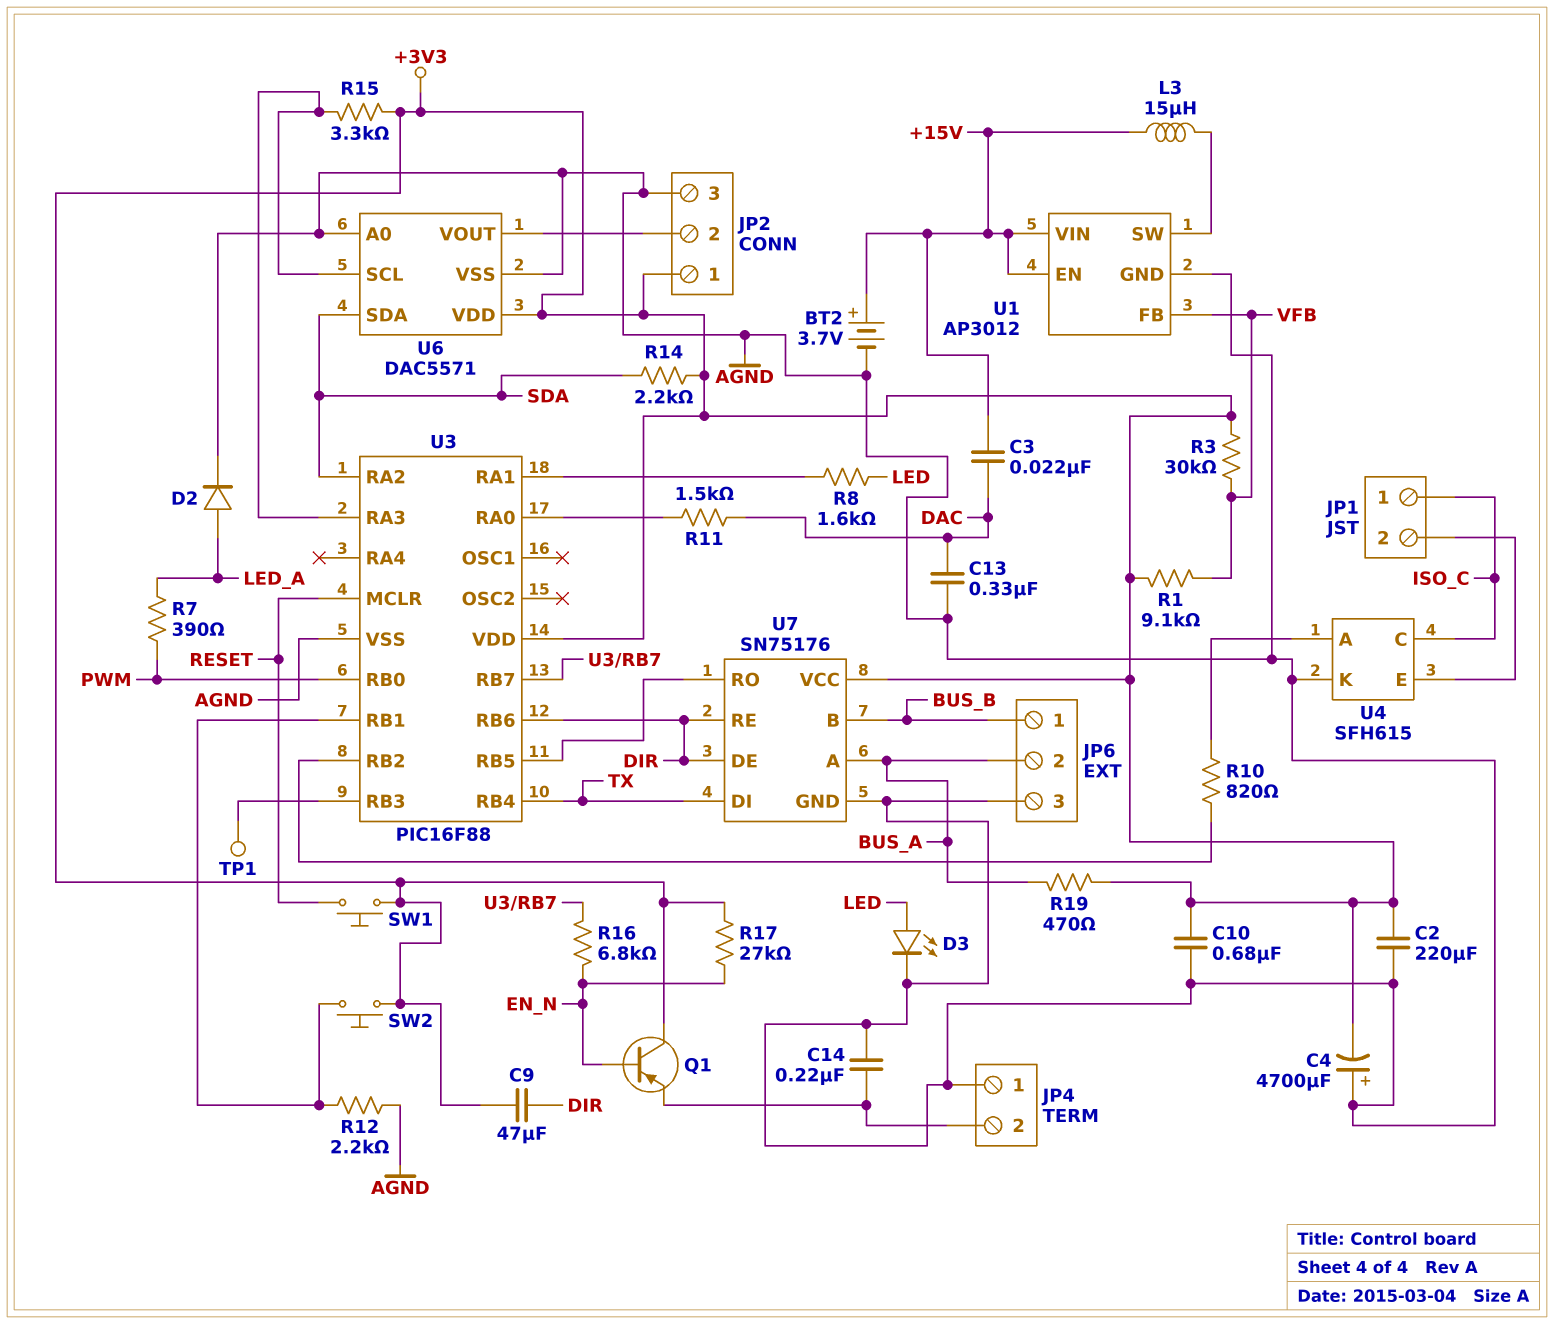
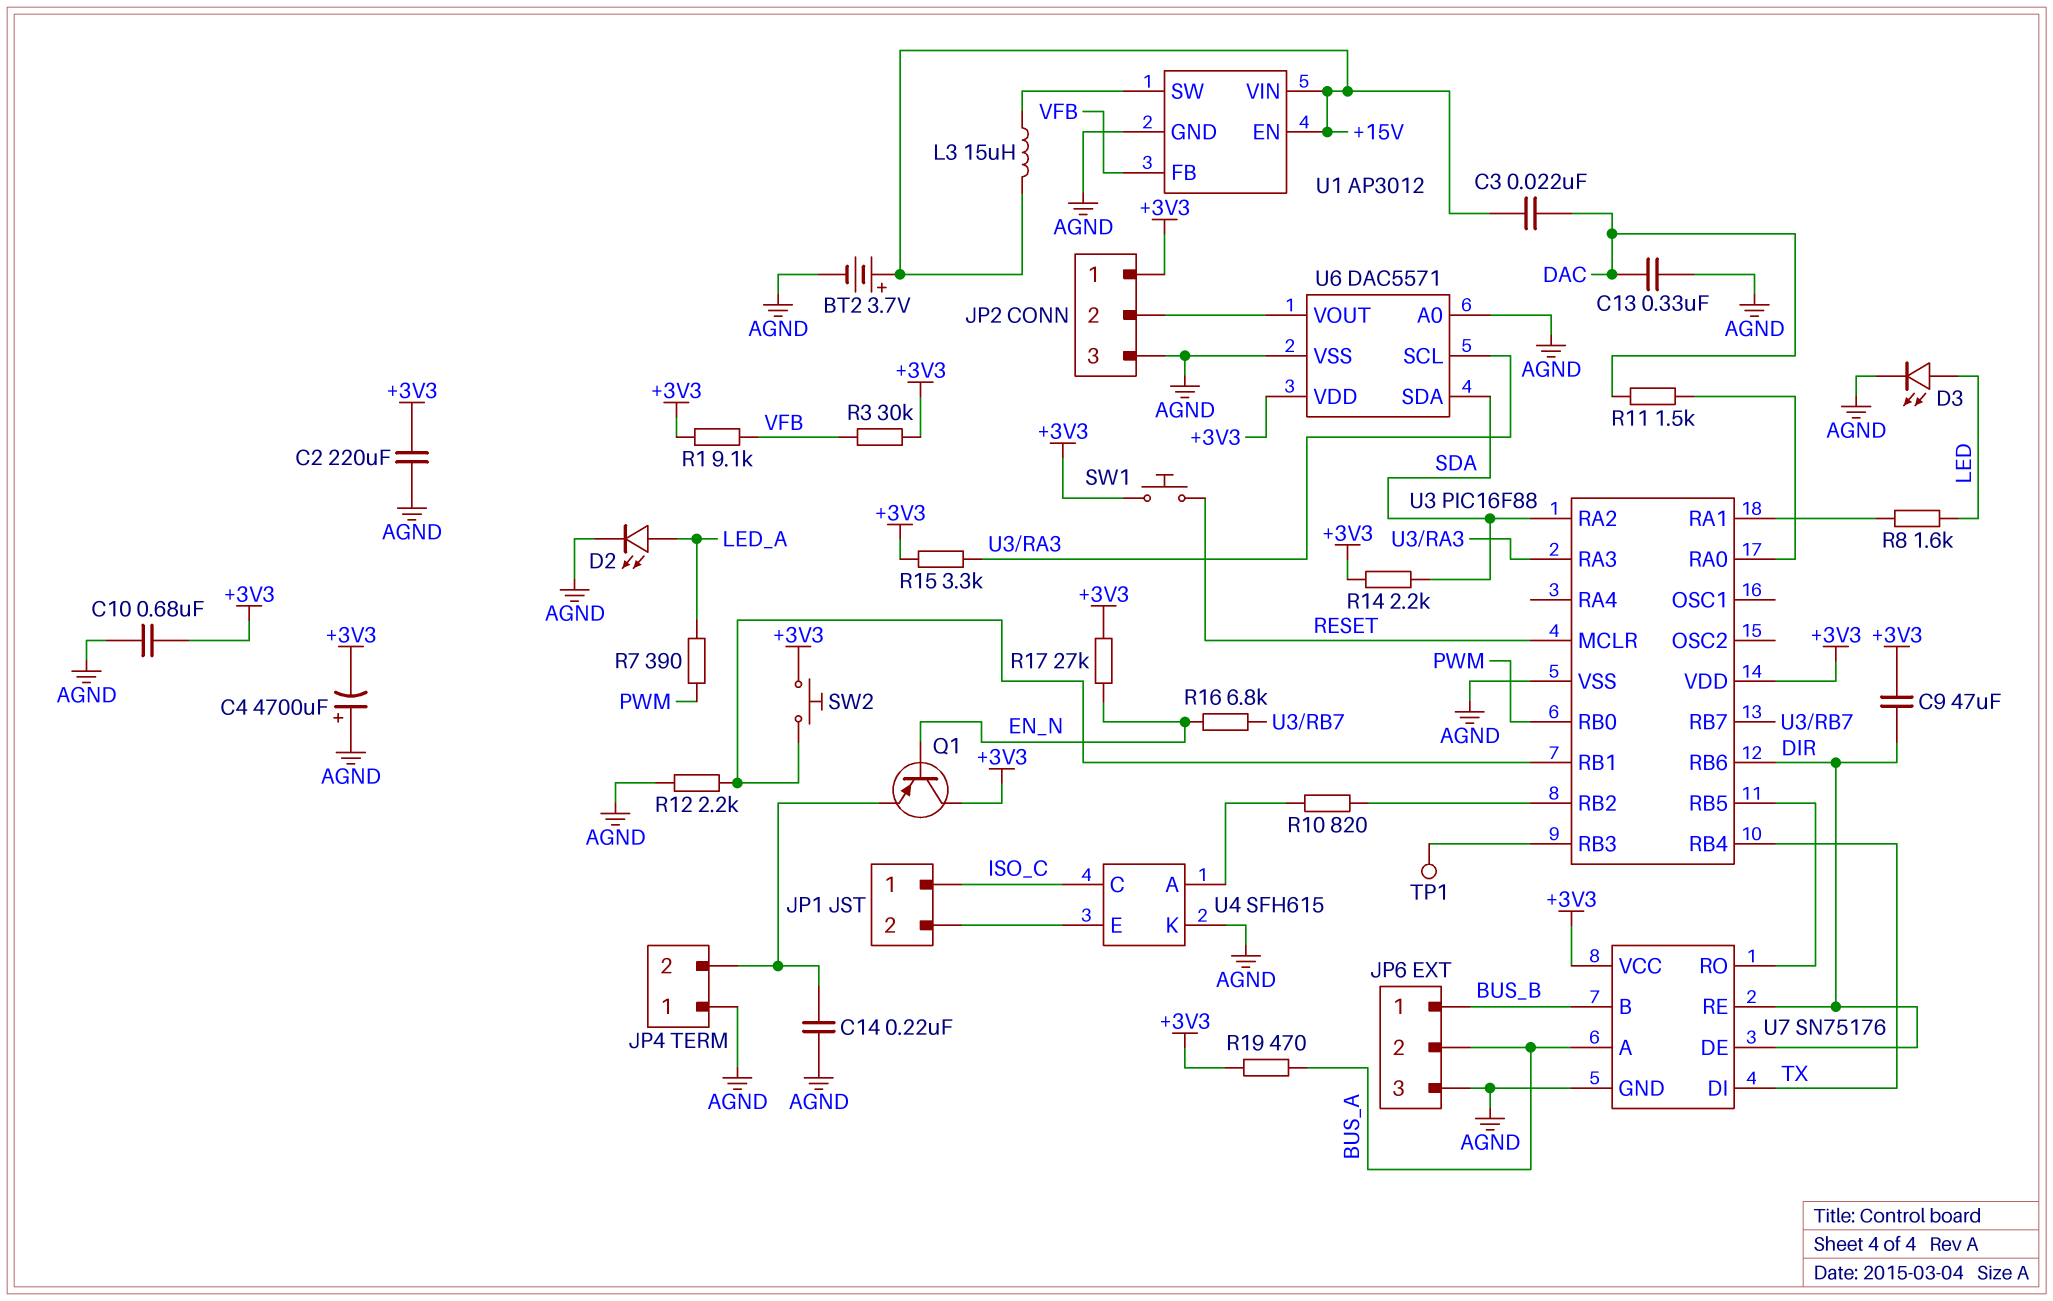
D2: diode (A LED_A, K AGND) -> LED (A LED_A, K AGND)

